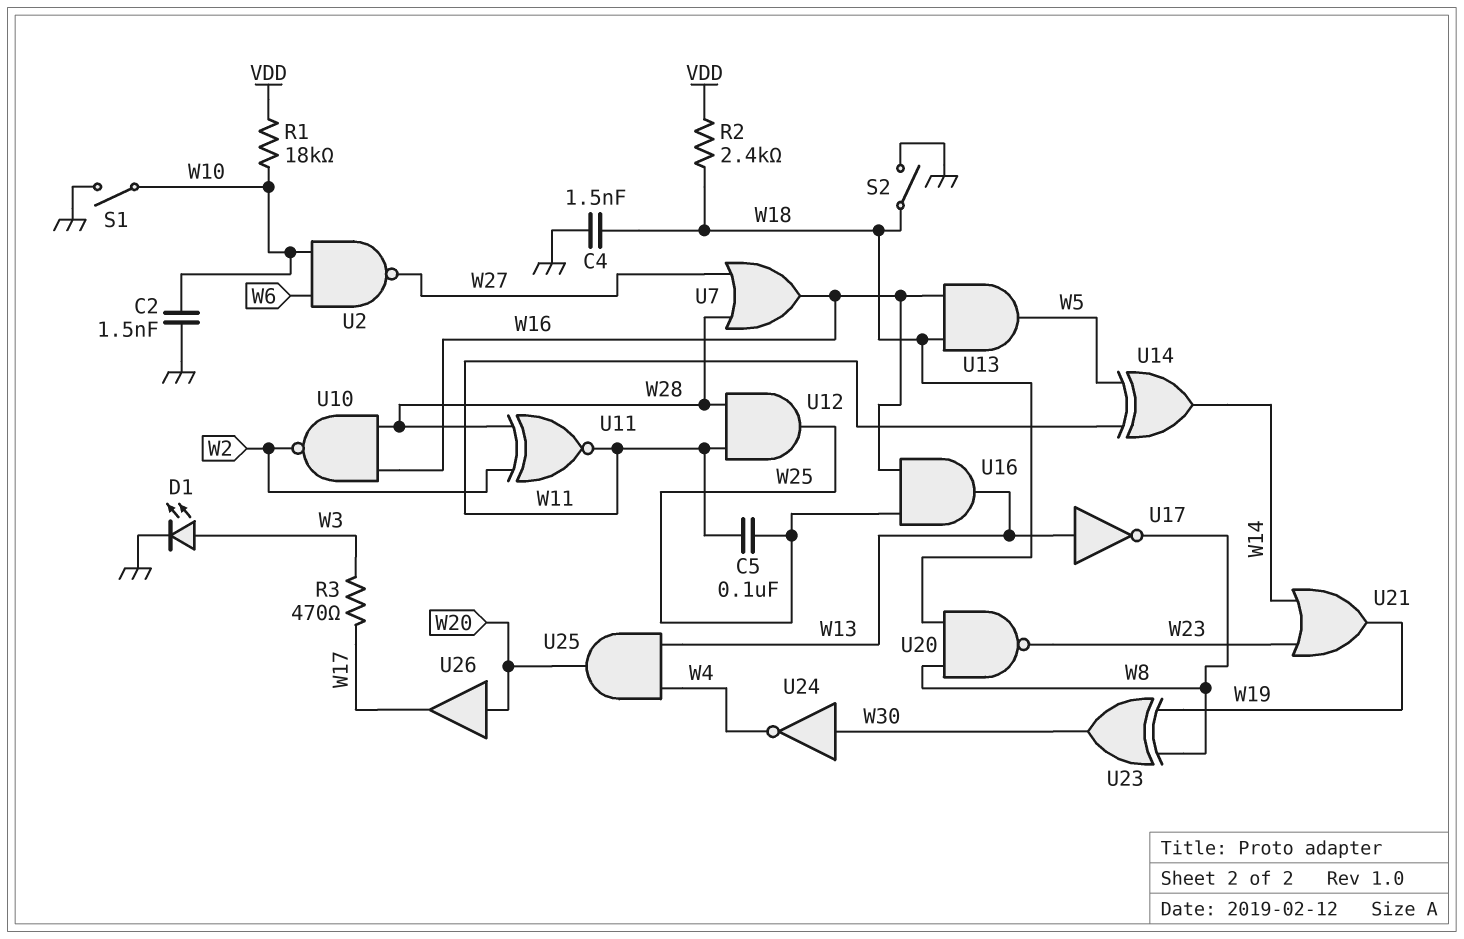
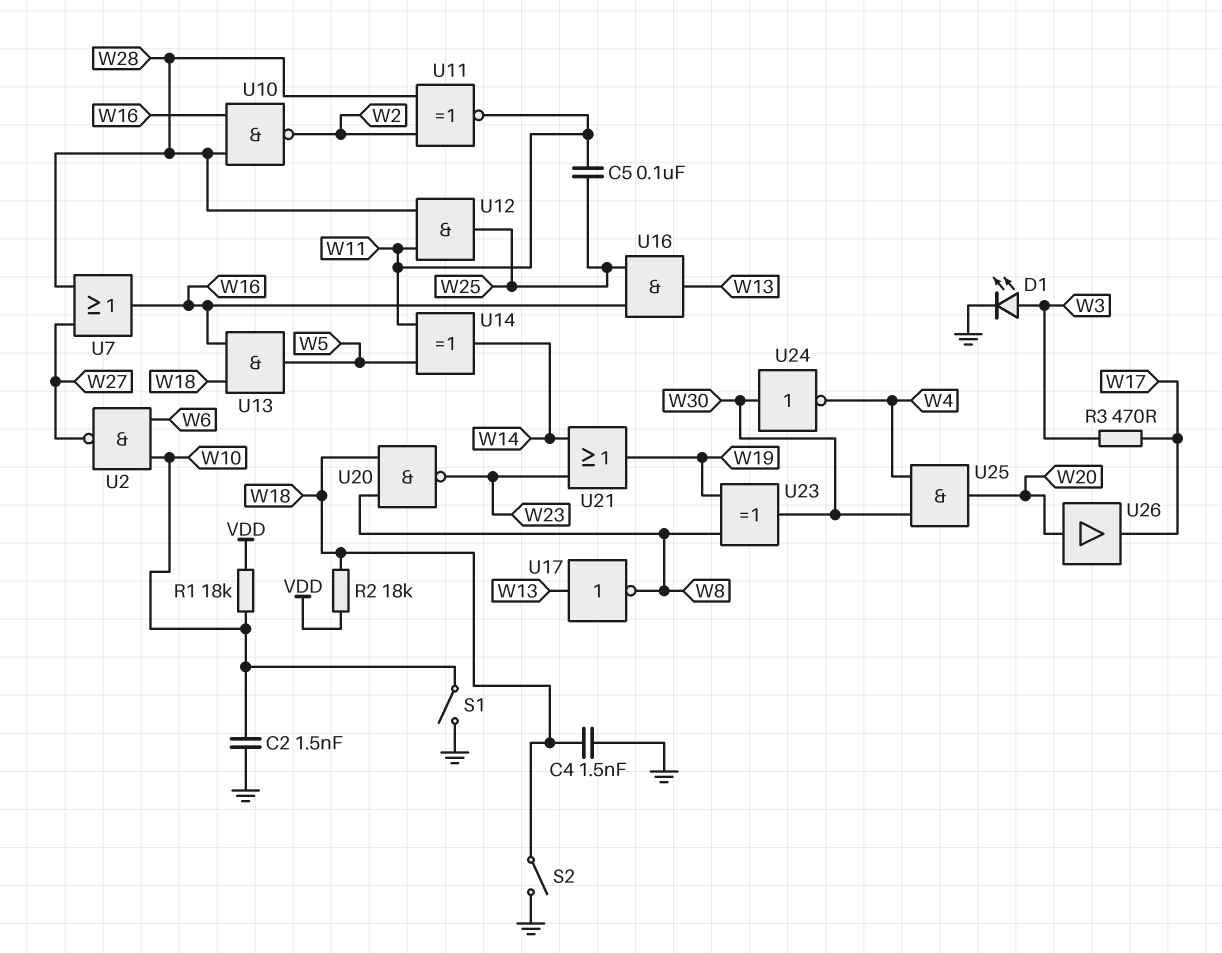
R2: 2.4k (VDD, W18) -> 18k (VDD, W18)
U25: AND (in W4, in W13, out W20) -> AND (in W4, in W30, out W20)

